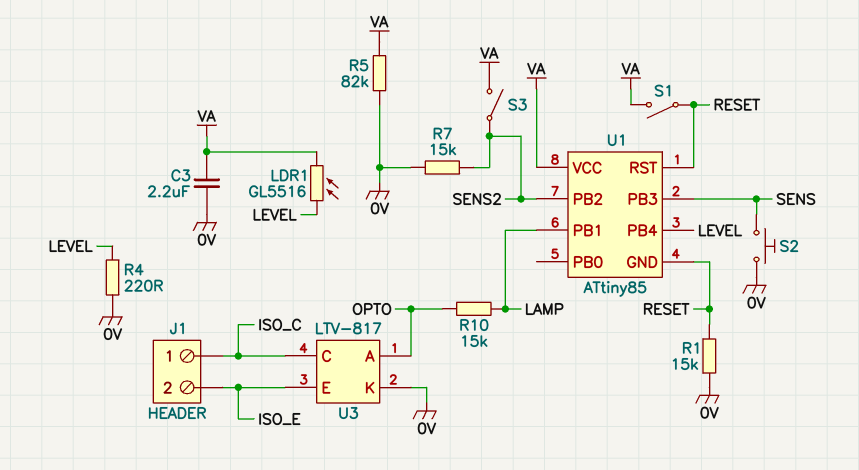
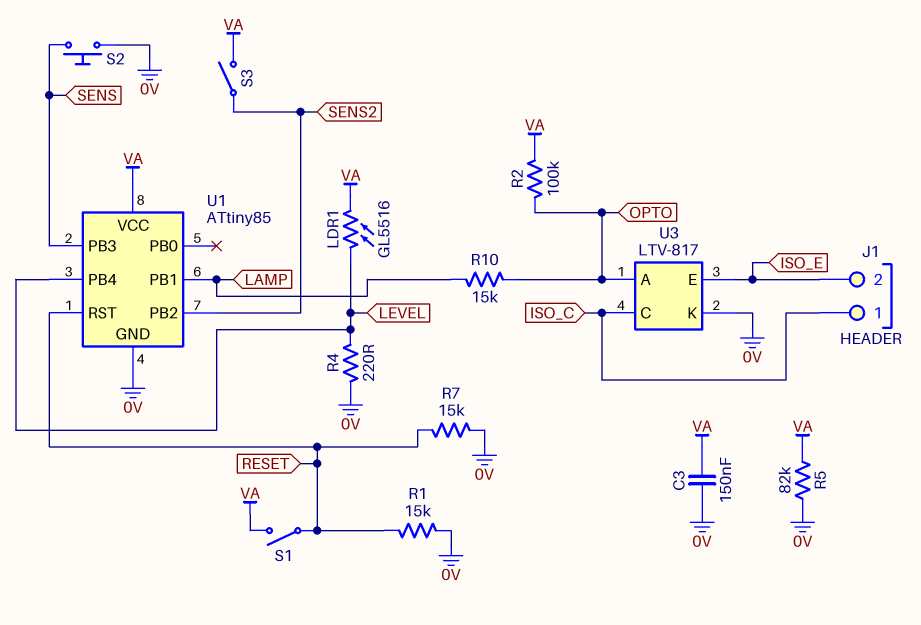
C3: 2.2uF (0V, VA) -> 150nF (0V, VA)
R2: none -> 100k (OPTO, VA)
R7: 15k (0V, SENS2) -> 15k (0V, RESET)
U1 pin GND: RESET -> 0V

